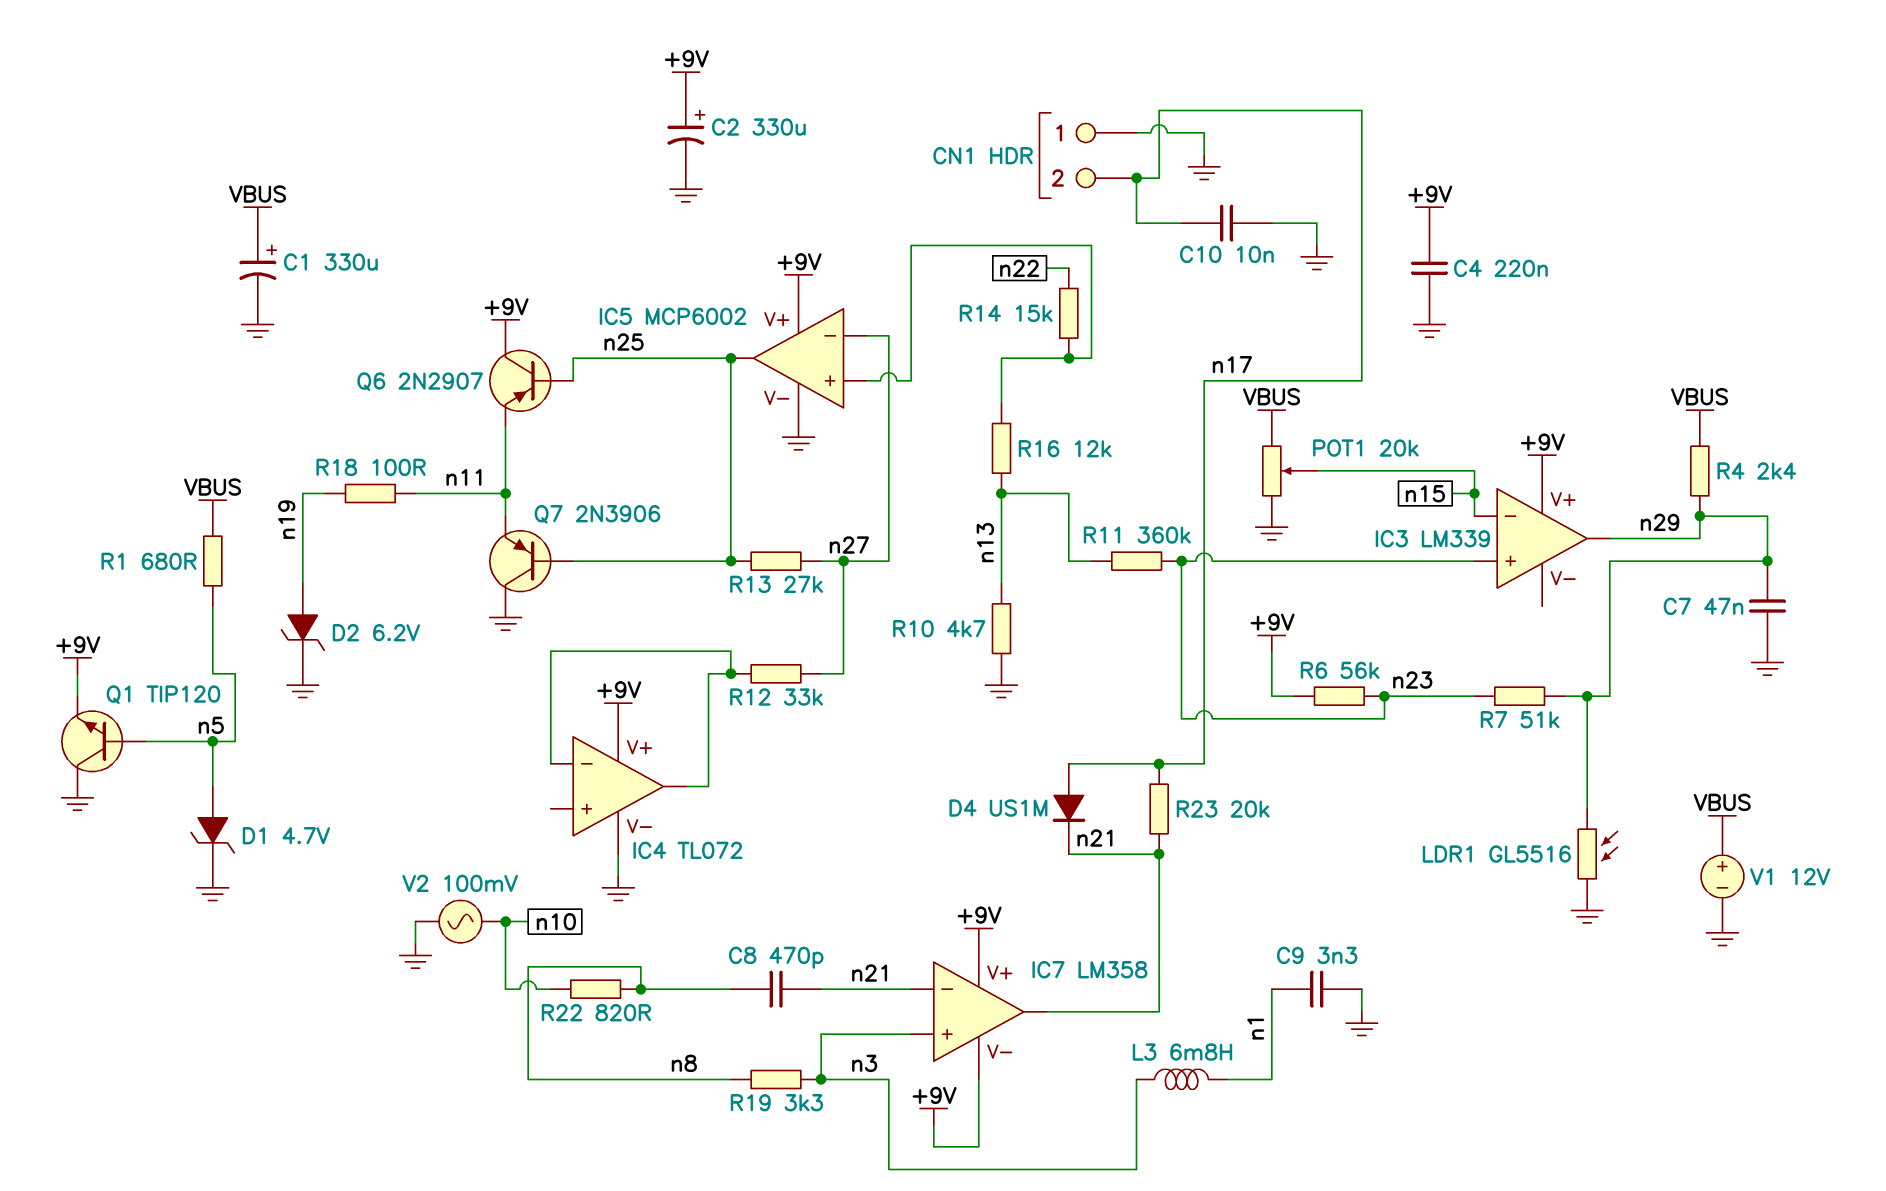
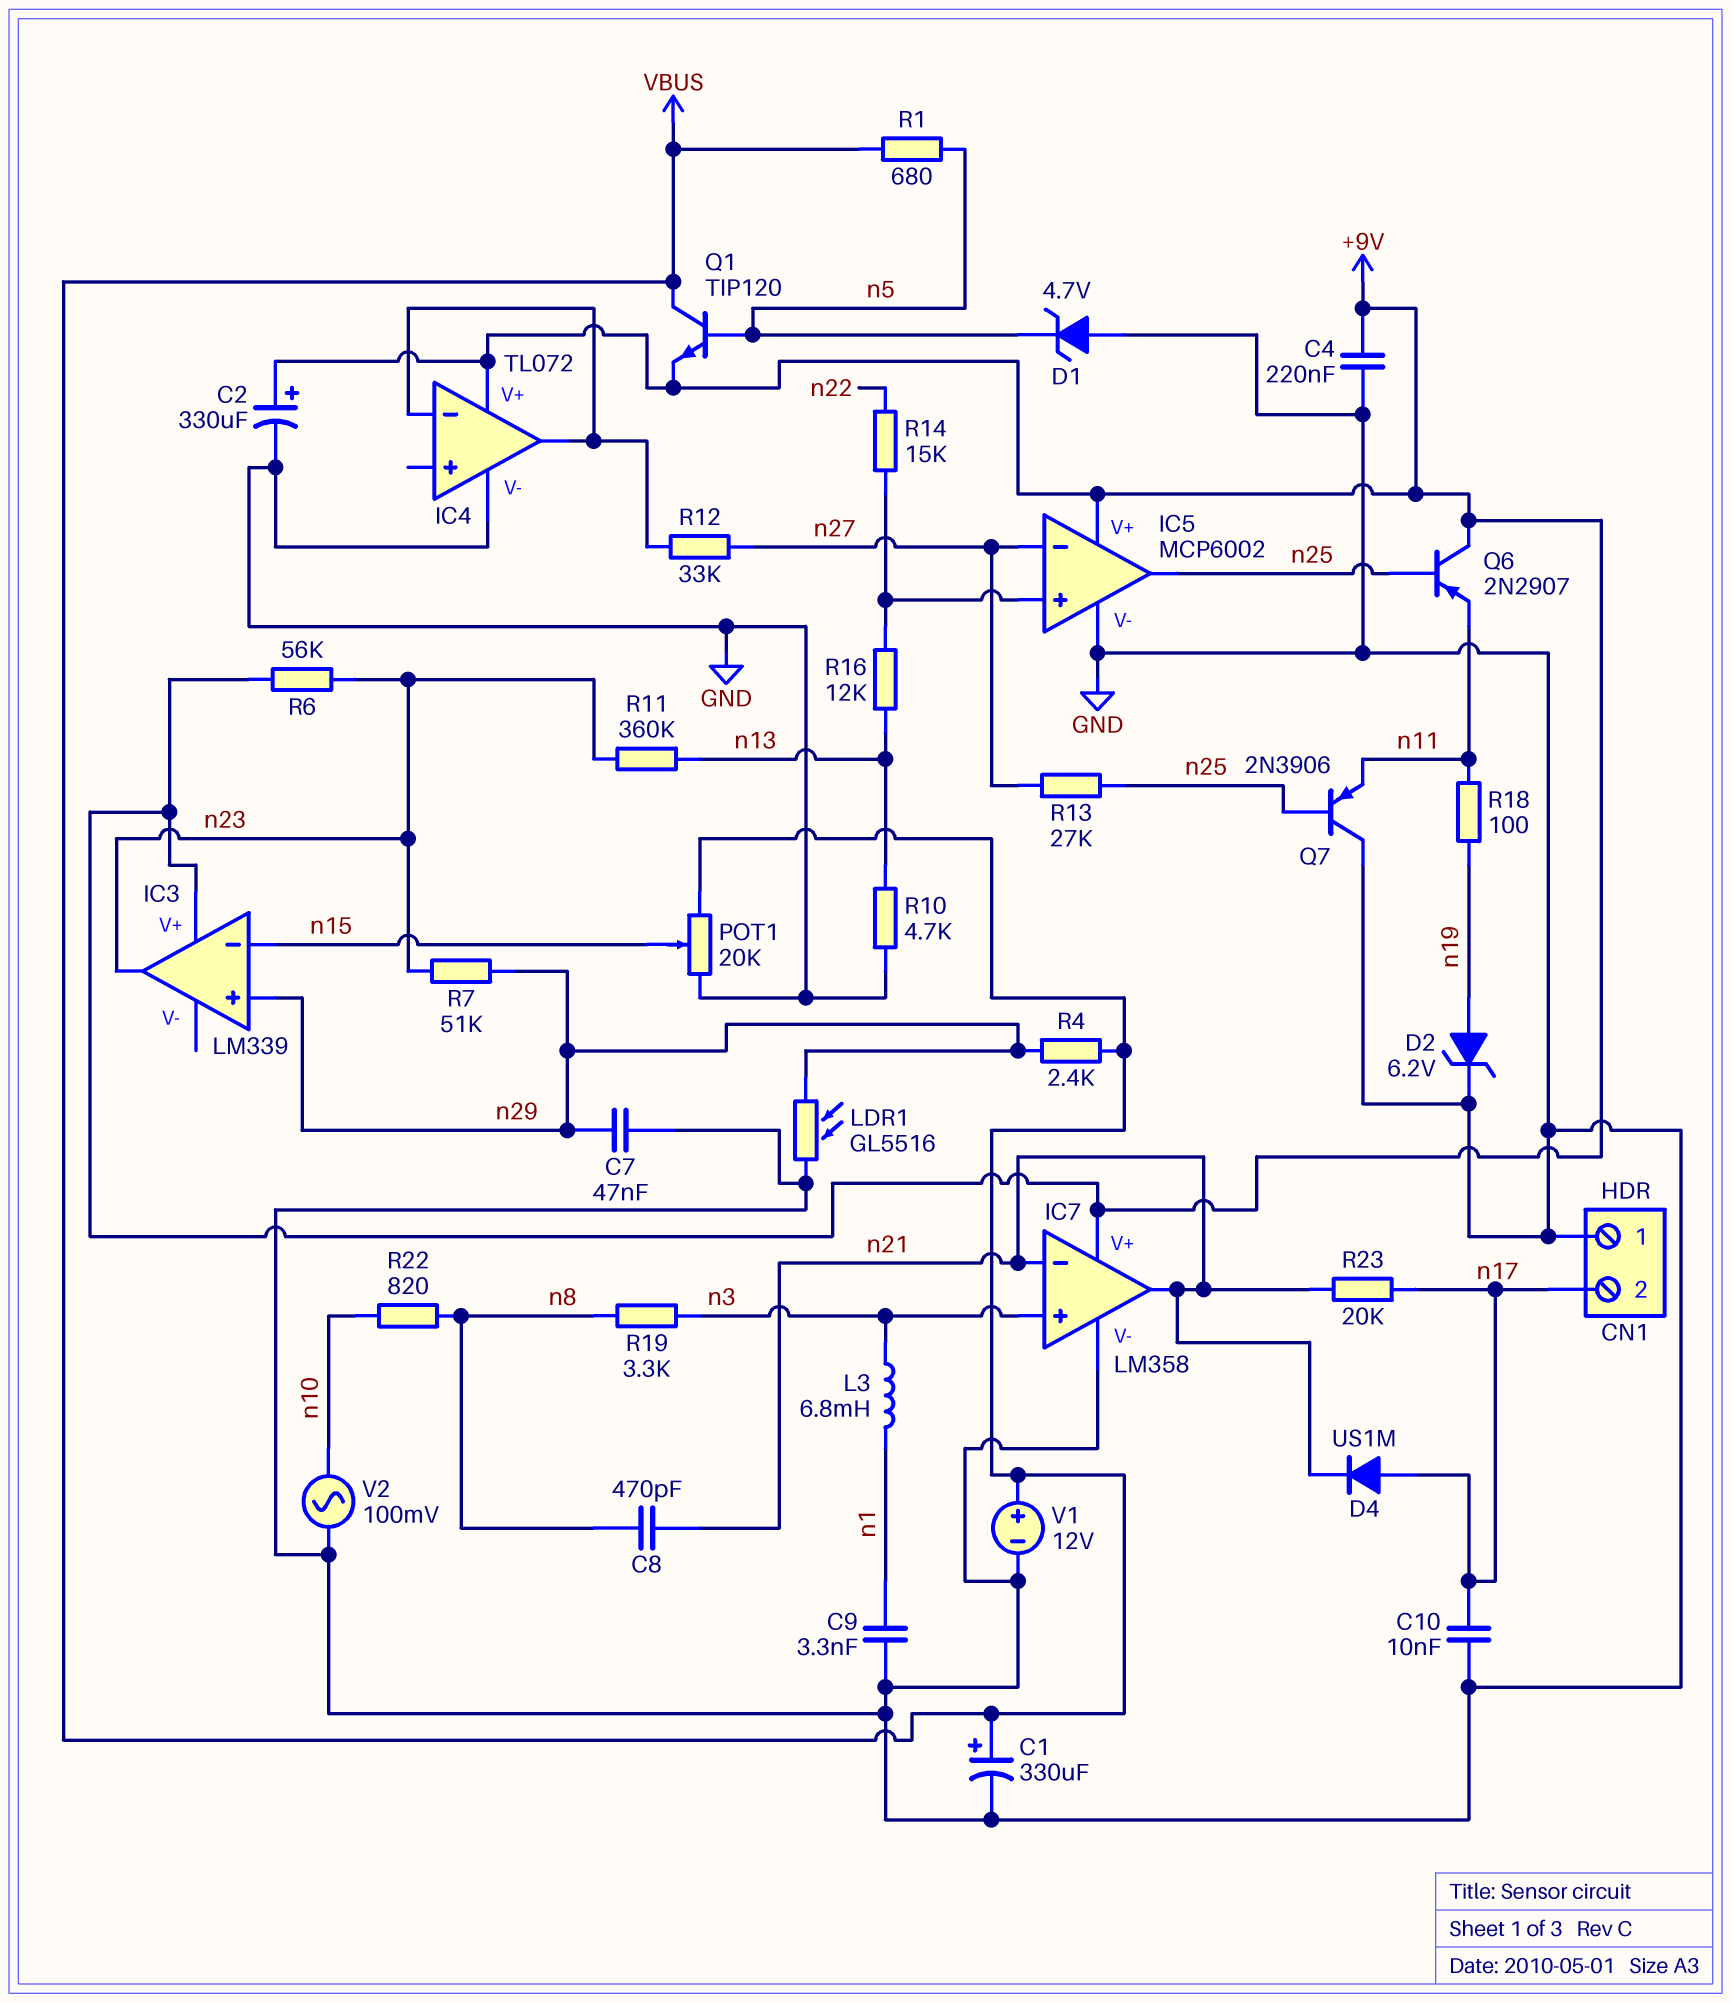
D1: zener 4.7V (A n5, K GND) -> zener 4.7V (A GND, K n5)
IC3 pin in+: n23 -> n29
IC3 pin out: n29 -> n23
IC7 pin V-: +9V -> GND
Q1: NPN TIP120 (B n5, C GND, E +9V) -> NPN TIP120 (B n5, C VBUS, E +9V)

